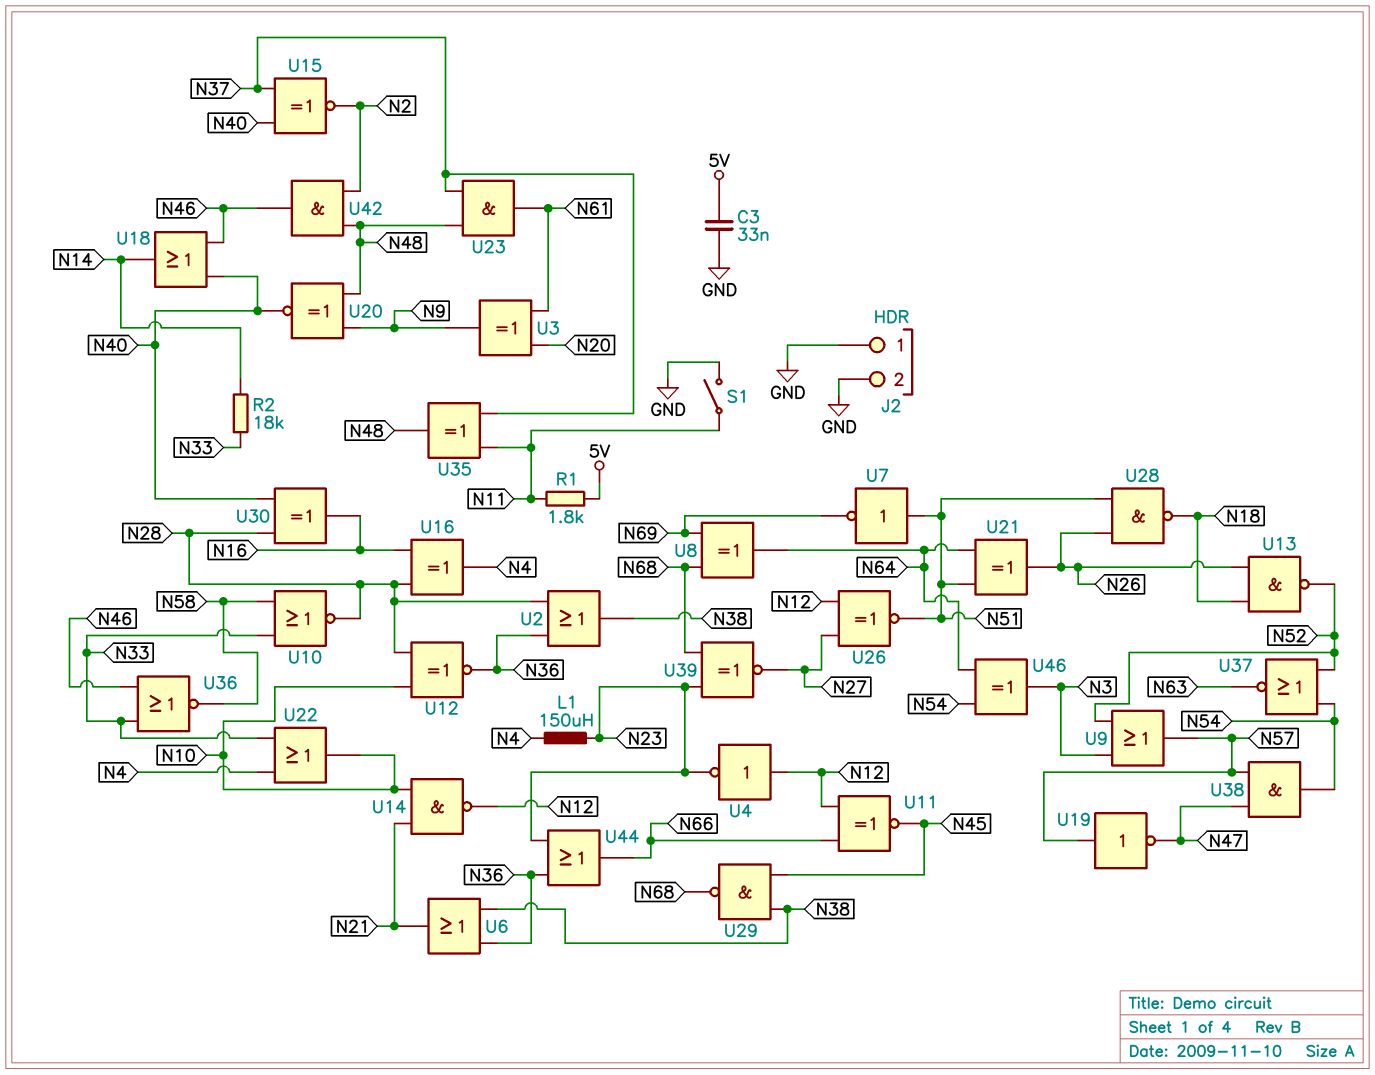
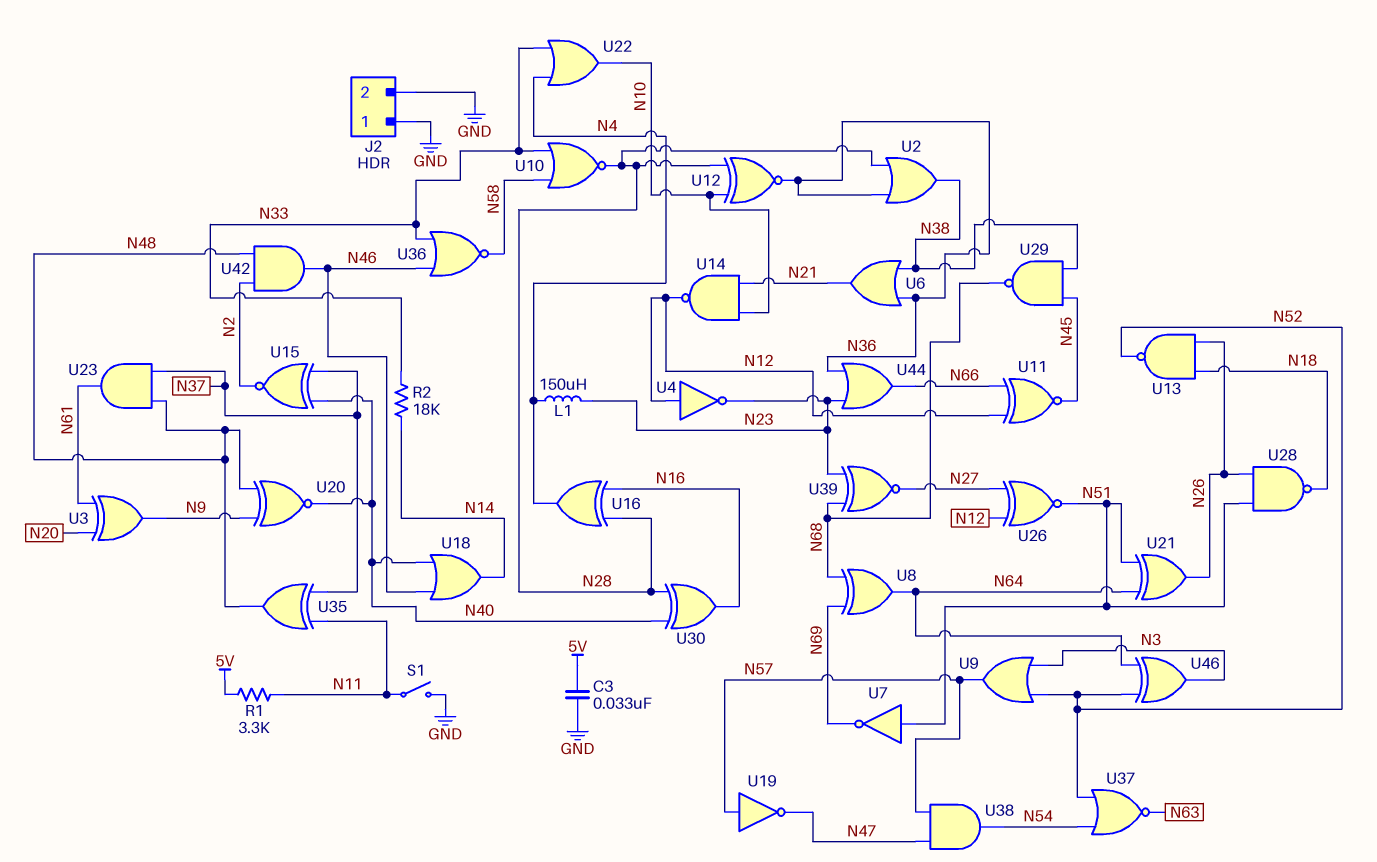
R1: 1.8k (5V, N11) -> 3.3k (5V, N11)
U46: XOR (in N54, in N64, out N3) -> XOR (in N52, in N64, out N3)

